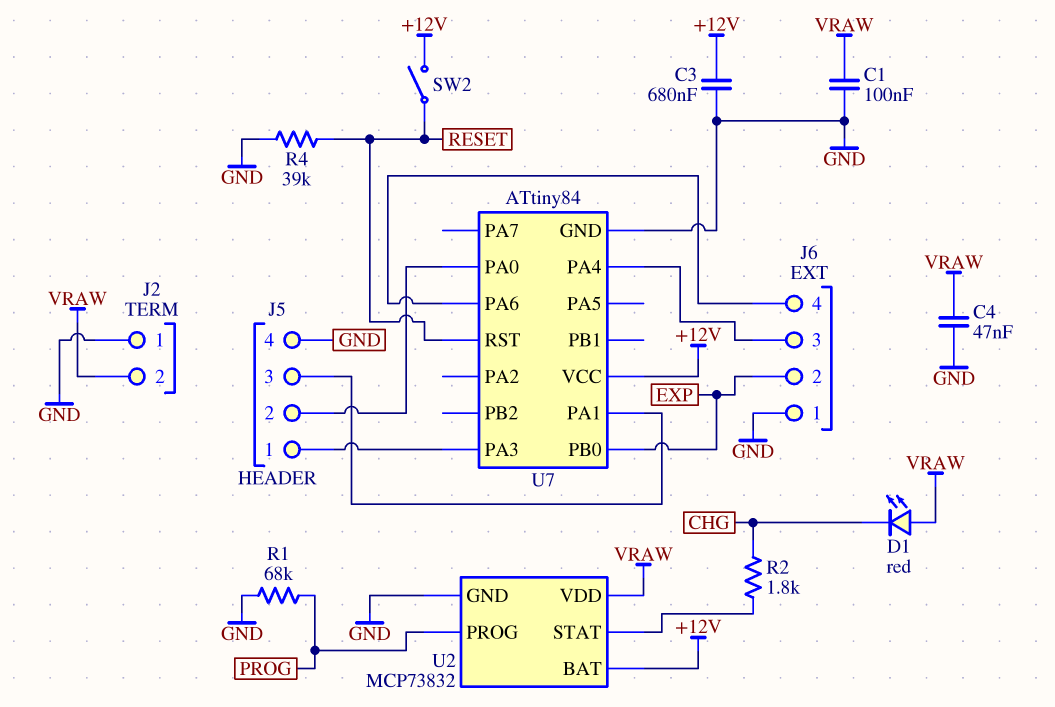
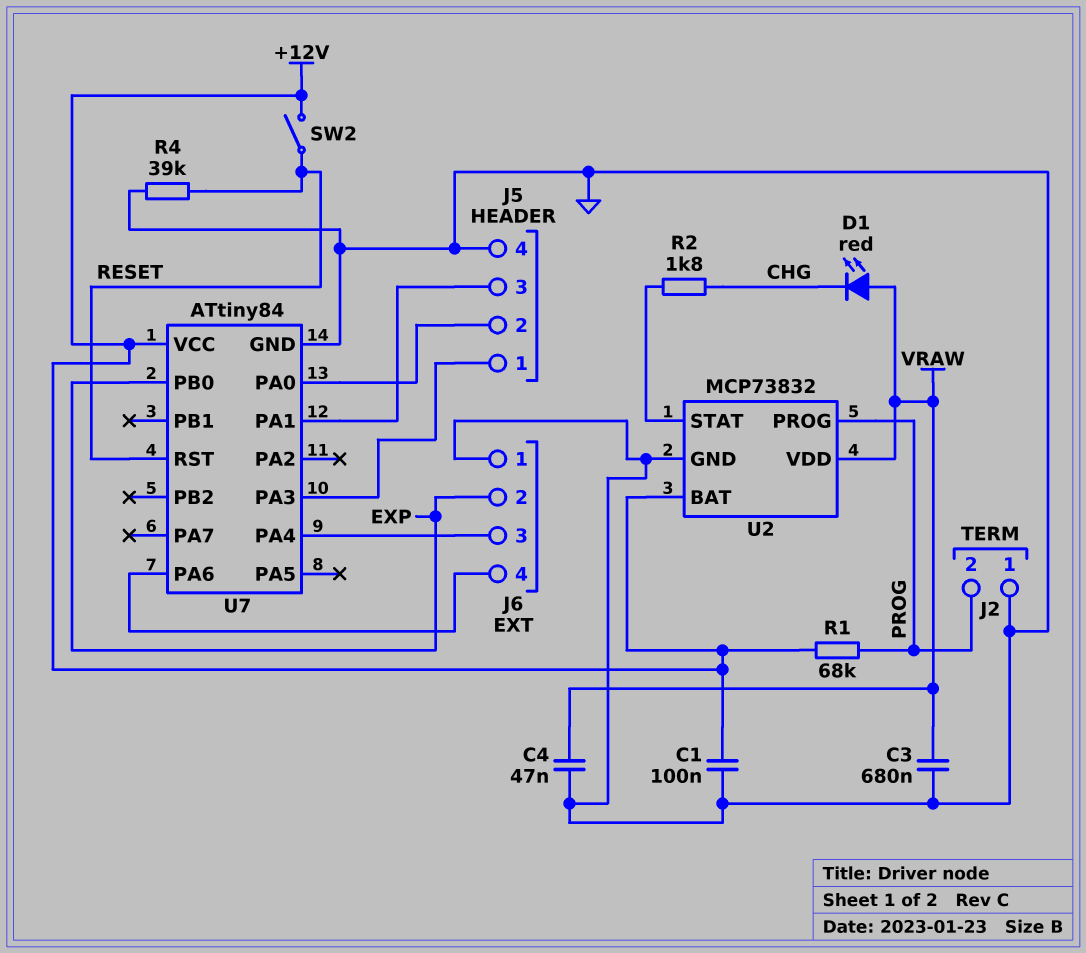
C1: 100nF (GND, VRAW) -> 100nF (+12V, GND)
C3: 680nF (+12V, GND) -> 680nF (GND, VRAW)
J2 pin 2: VRAW -> PROG
R1: 68k (GND, PROG) -> 68k (+12V, PROG)

